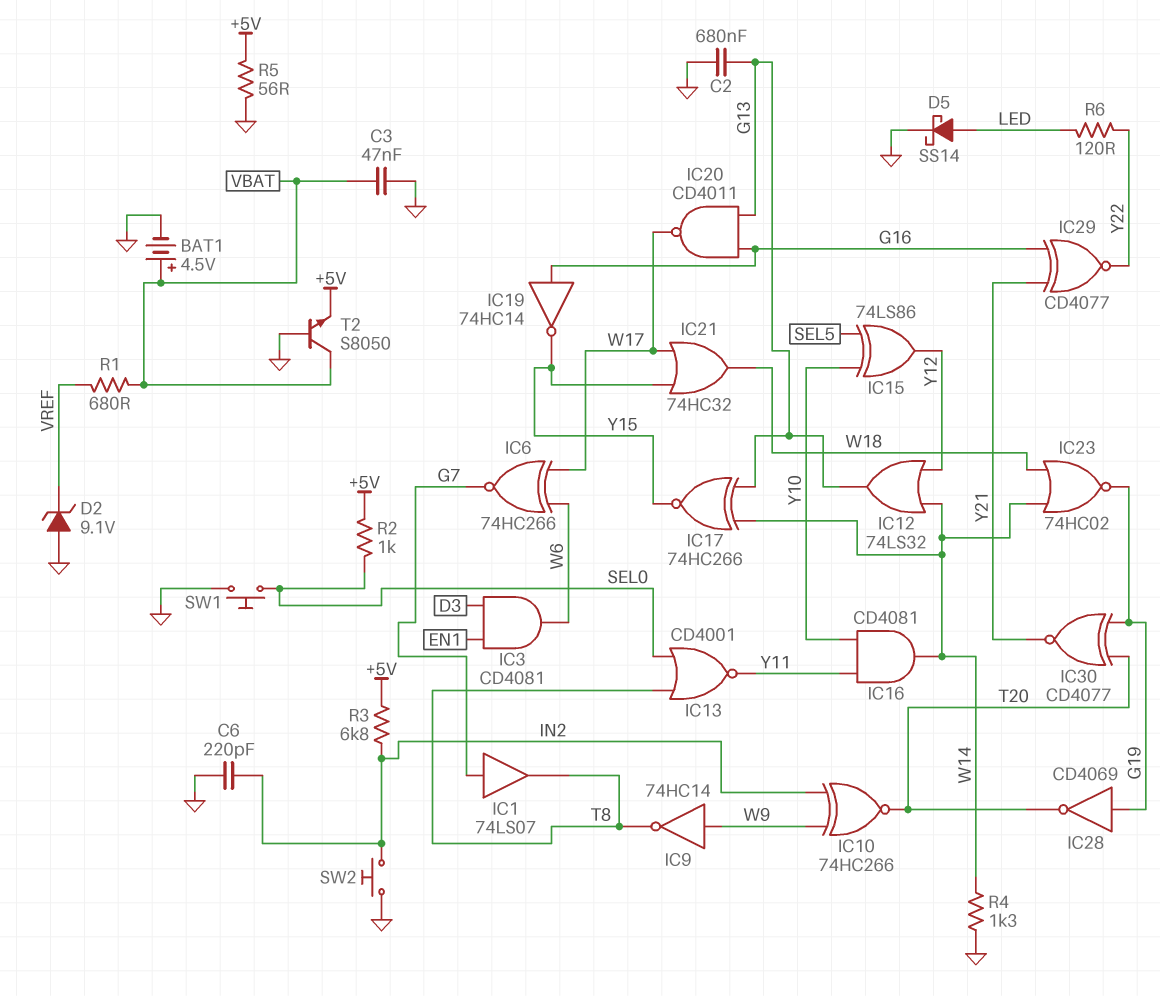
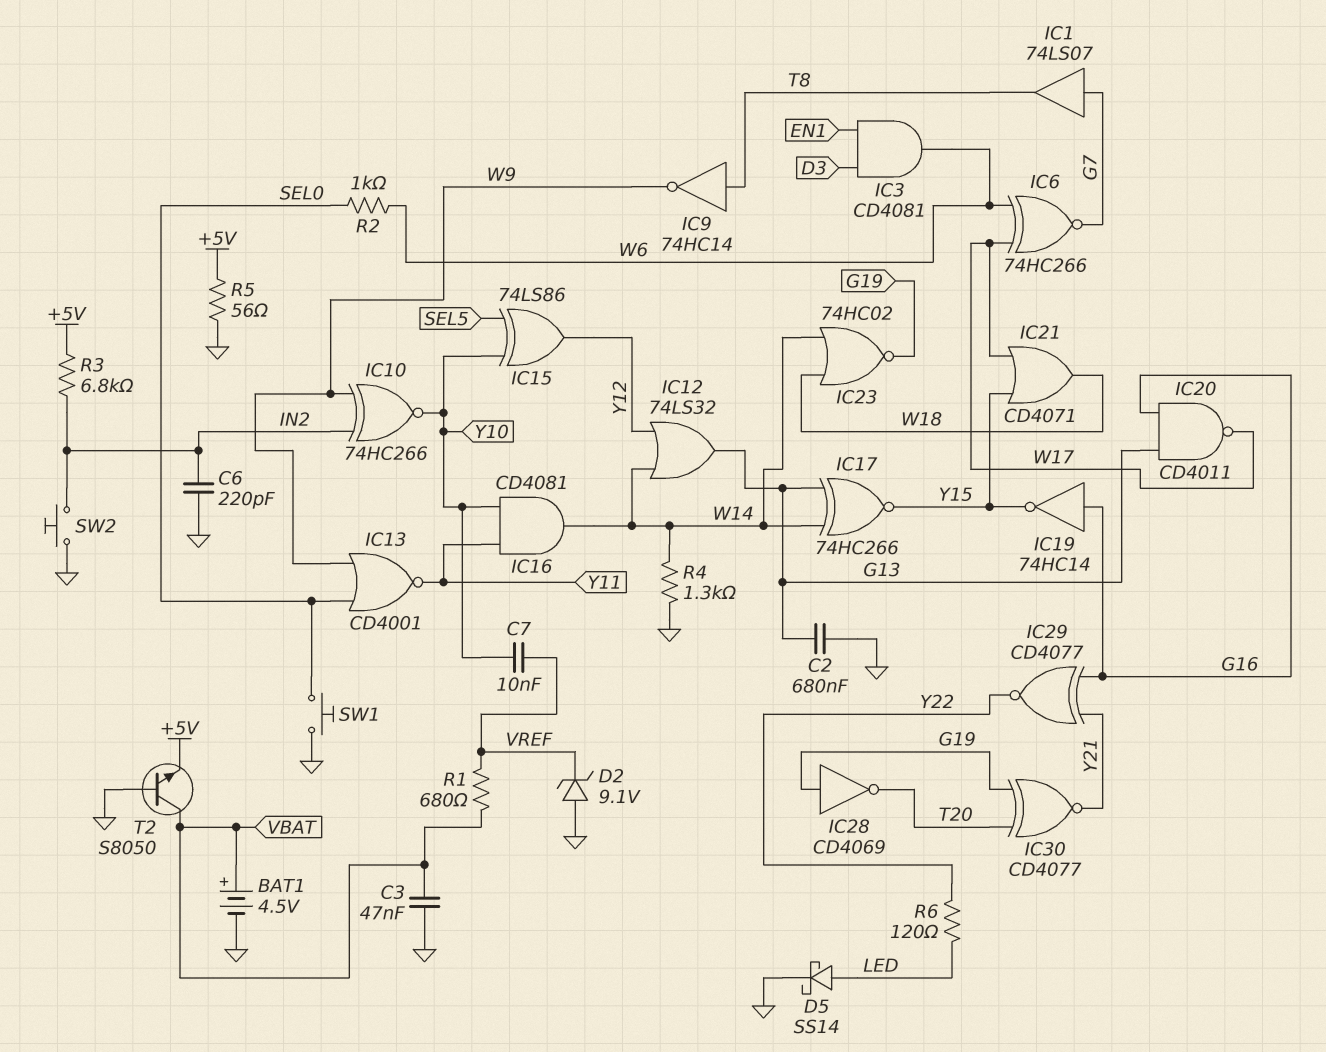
C7: none -> 10nF (VREF, Y10)
IC9: NOT 74HC14 (in W9, out T8) -> NOT 74HC14 (in T8, out W9)
IC10: XNOR 74HC266 (in IN2, in W9, out T20) -> XNOR 74HC266 (in IN2, in W9, out Y10)
IC13: NOR CD4001 (in SEL0, in T8, out Y11) -> NOR CD4001 (in SEL0, in W9, out Y11)
IC21: OR 74HC32 (in W17, in Y15, out W18) -> OR CD4071 (in W17, in Y15, out W18)
R2: 1k (+5V, SEL0) -> 1k (SEL0, W6)

